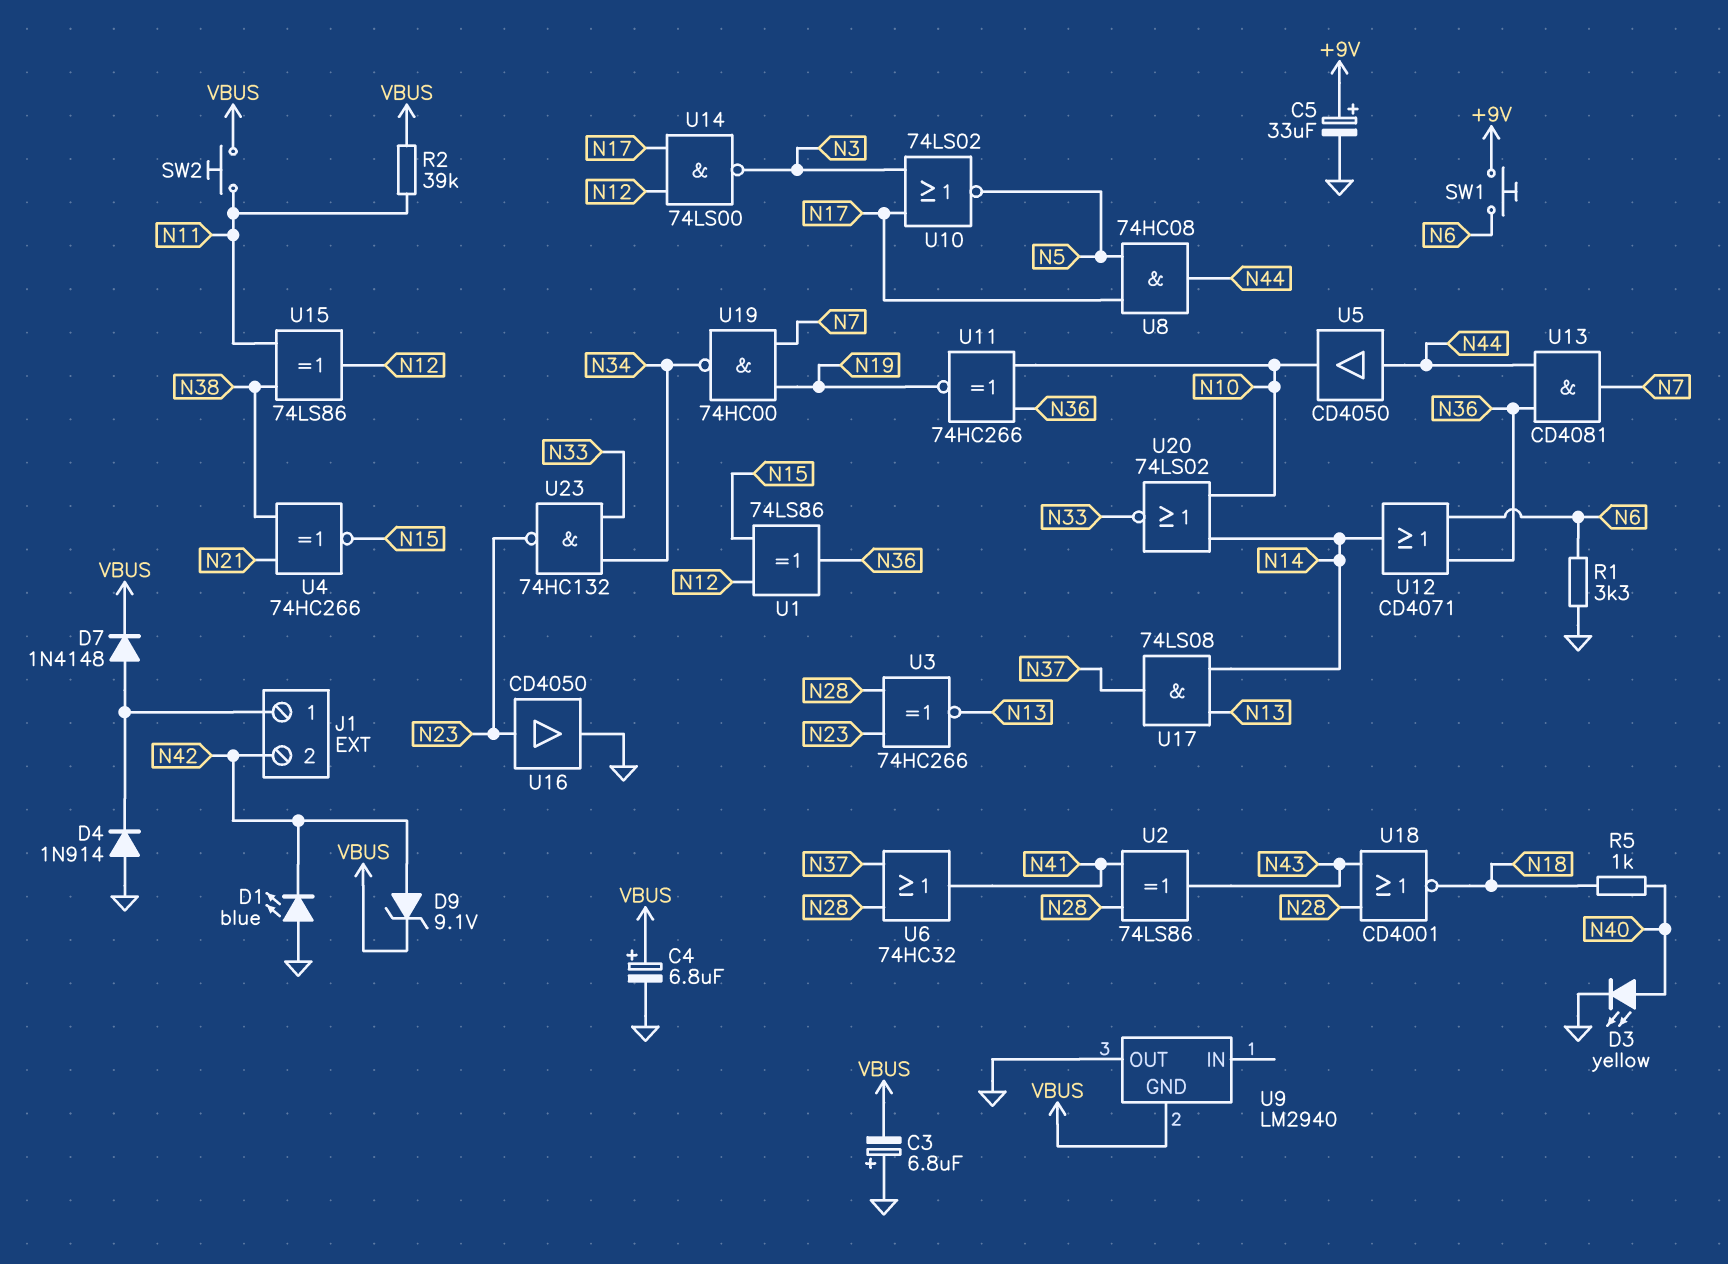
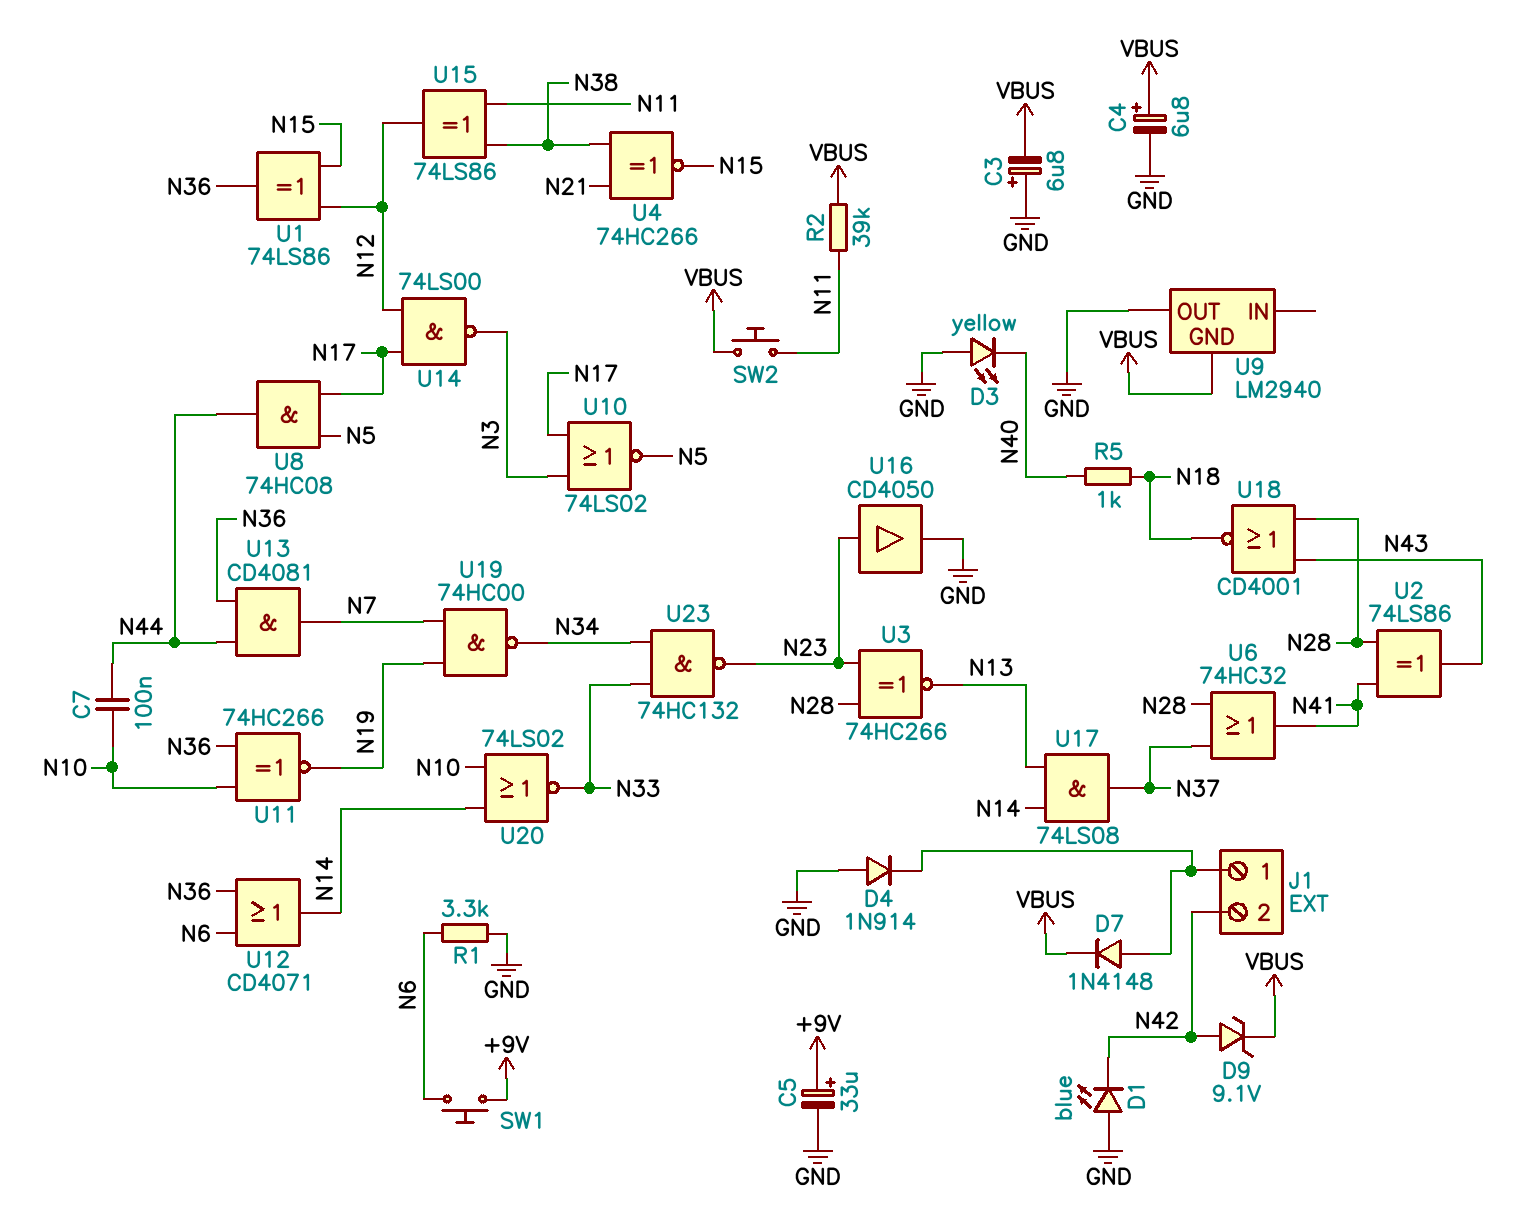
C7: none -> 100nF (N10, N44)
D3: LED yellow (A N40, K GND) -> LED yellow (A GND, K N40)
U5: buffer CD4050 (in N44, out N10) -> none

